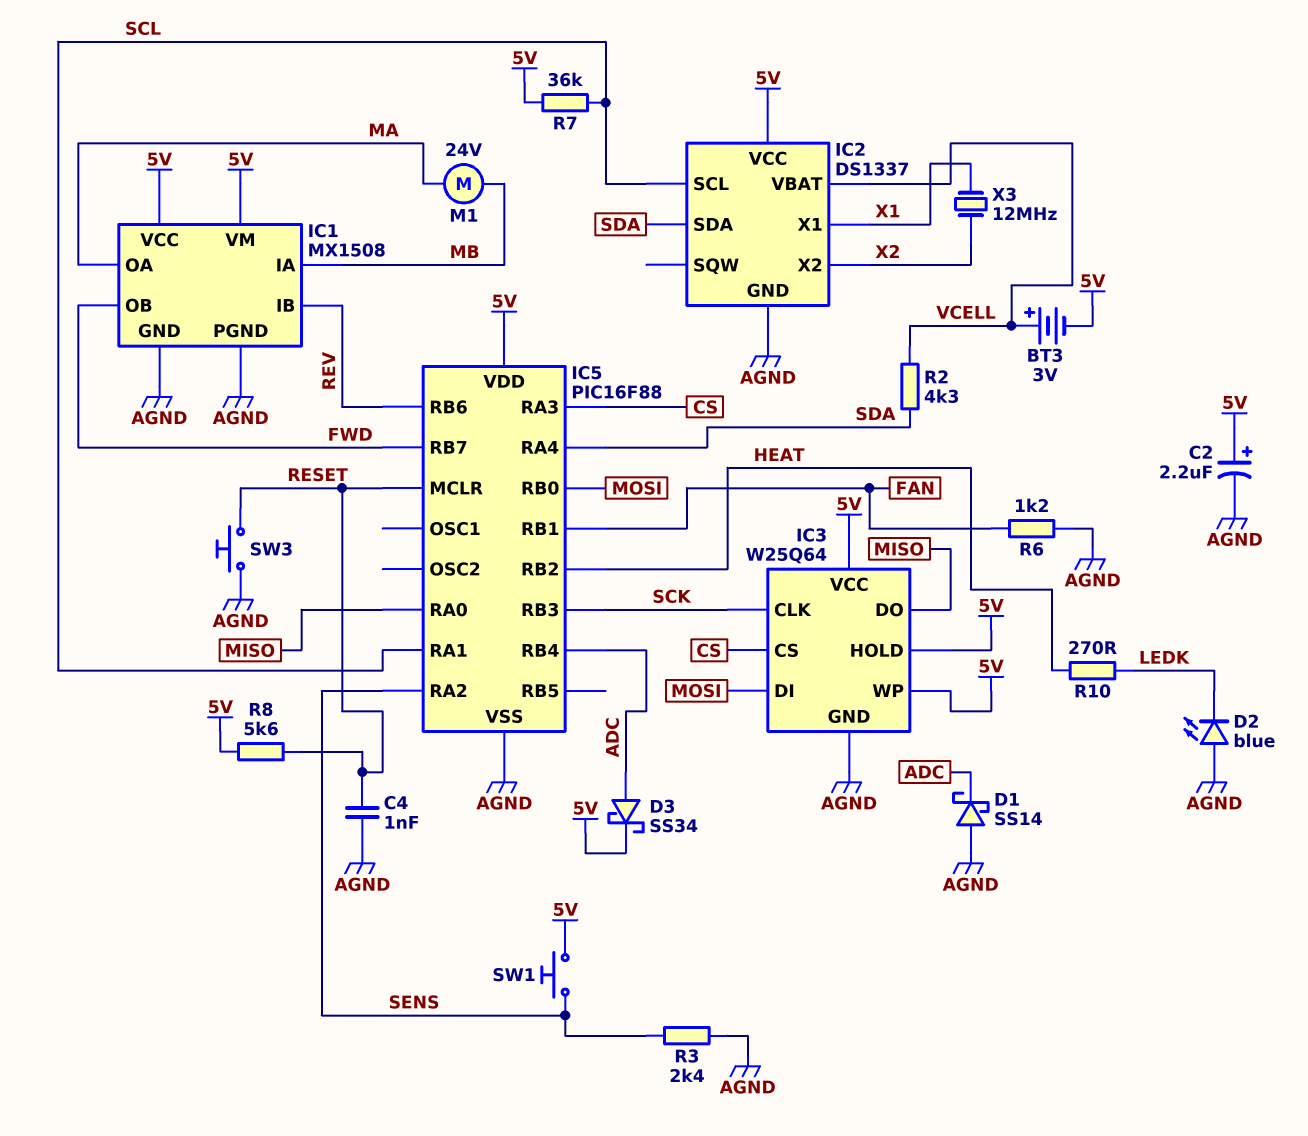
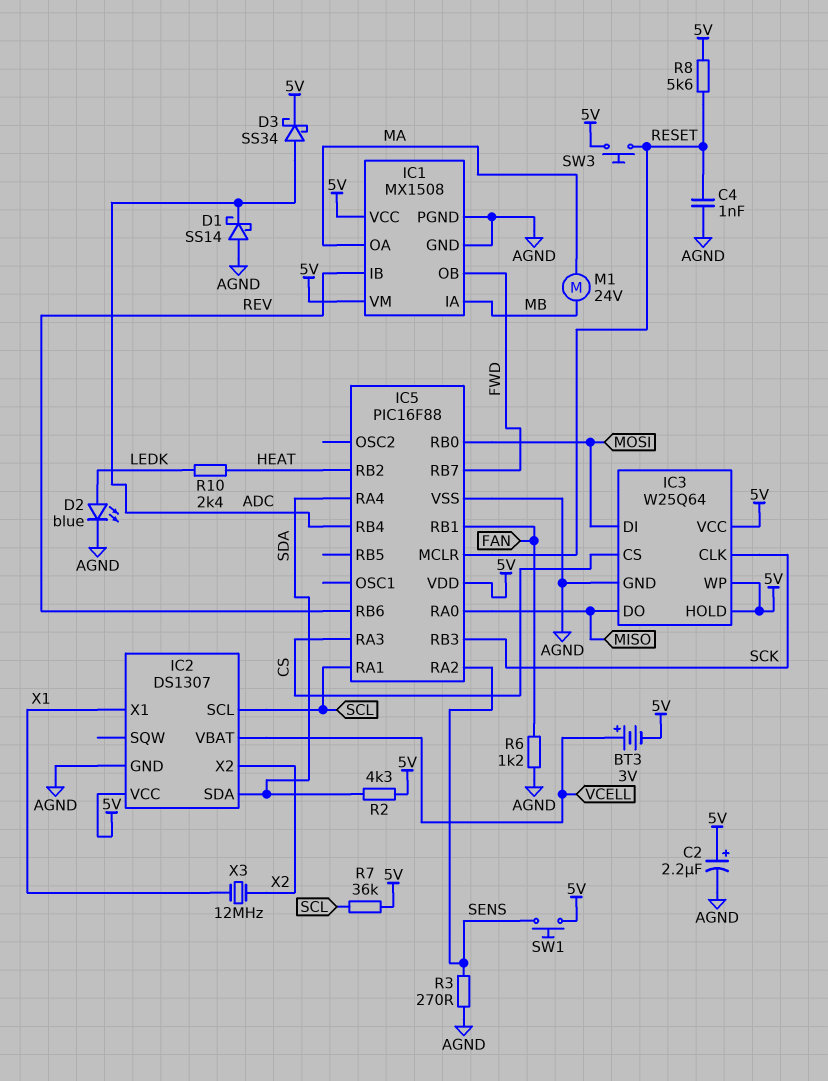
D2: LED blue (A AGND, K LEDK) -> LED blue (A LEDK, K AGND)
IC2: DS1337 -> DS1307
R2: 4.3k (SDA, VCELL) -> 4.3k (5V, SDA)
R3: 2.4k (AGND, SENS) -> 270 (AGND, SENS)
R10: 270 (HEAT, LEDK) -> 2.4k (HEAT, LEDK)
SW3: button (AGND, RESET) -> button (5V, RESET)

